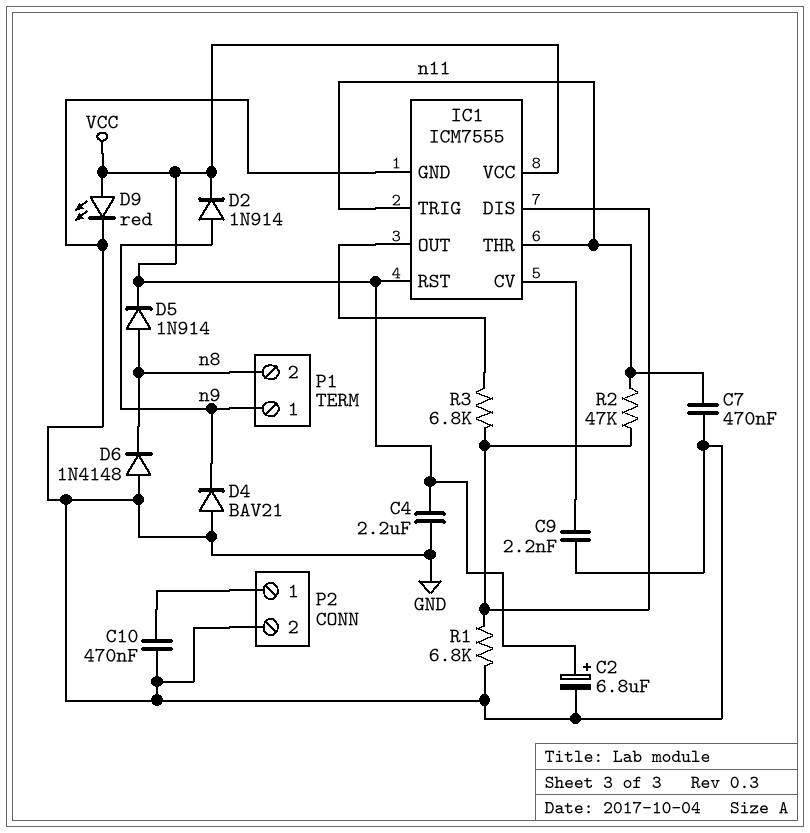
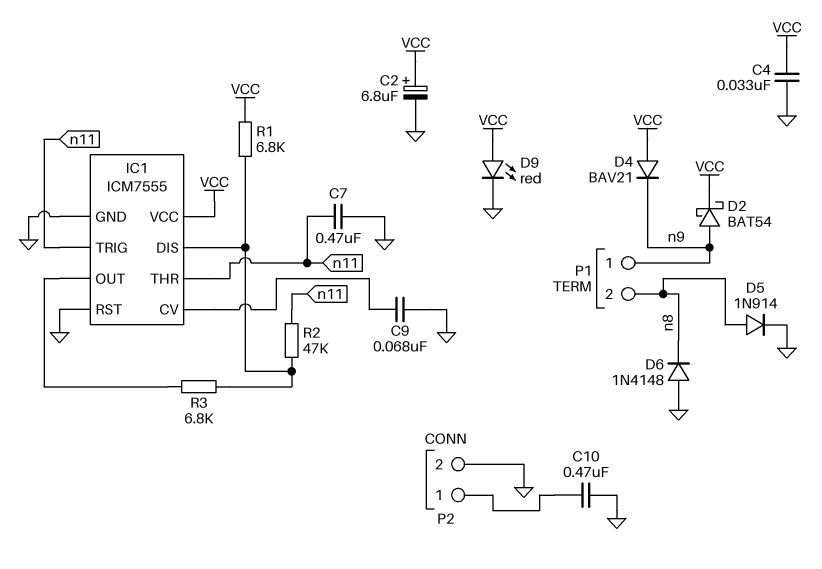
C4: 2.2uF (GND, VCC) -> 33nF (GND, VCC)
C9: 2.2nF (GND, IC1/CV) -> 68nF (GND, IC1/CV)
D2: diode 1N914 (A n9, K VCC) -> schottky BAT54 (A n9, K VCC)
D4: diode BAV21 (A GND, K n9) -> diode BAV21 (A VCC, K n9)
D5: diode 1N914 (A n8, K VCC) -> diode 1N914 (A n8, K GND)
IC1 pin RST: VCC -> GND
R1: 6.8k (GND, IC1/DIS) -> 6.8k (IC1/DIS, VCC)

